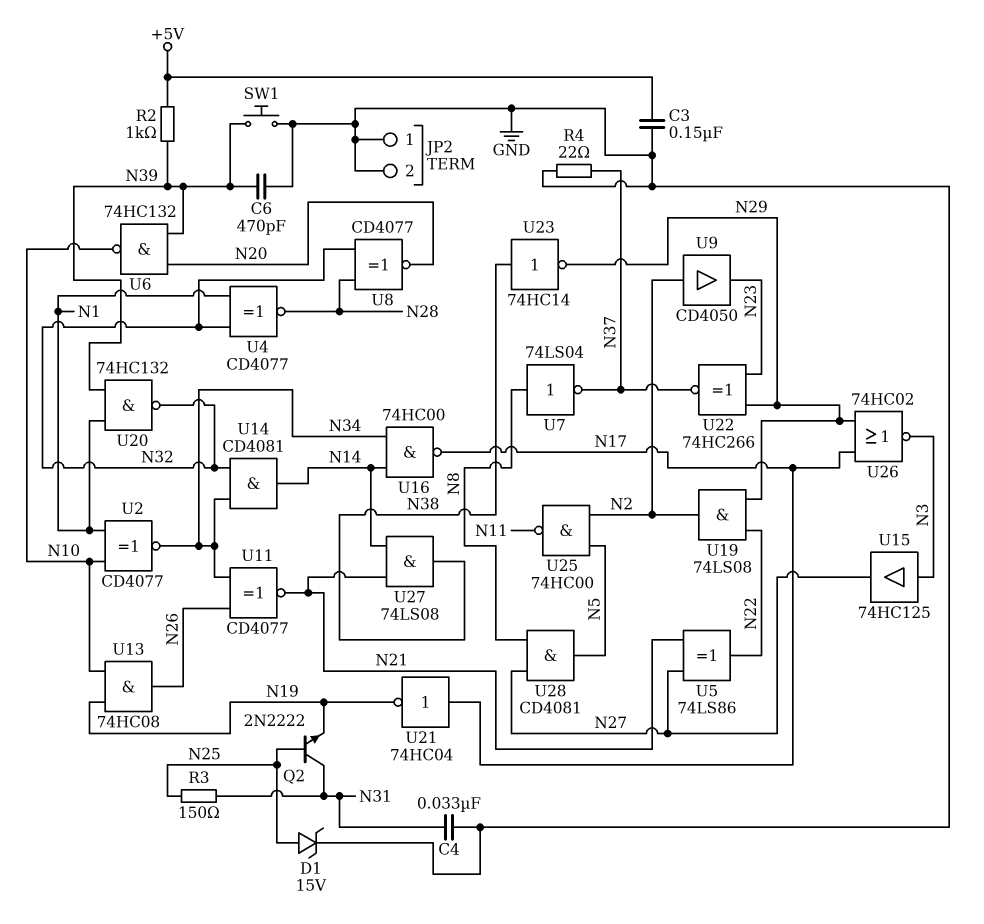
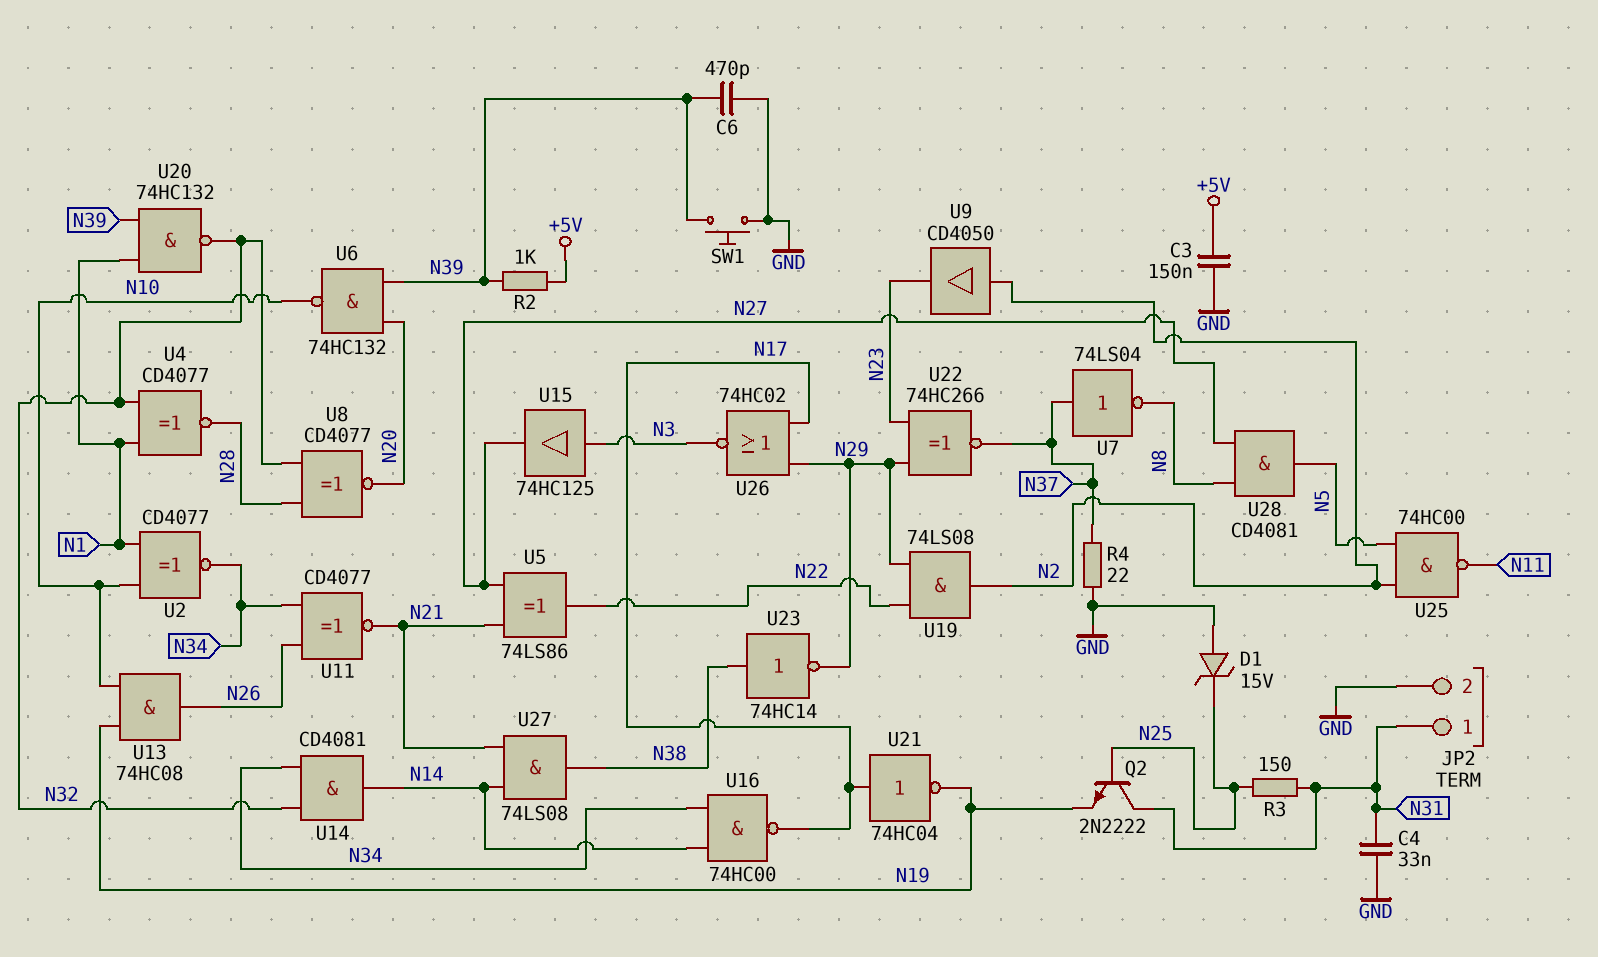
D1: zener 15V (A N25, K GND) -> zener 15V (A GND, K N25)
JP2 pin 1: GND -> N31
U7: NOT 74LS04 (in N8, out N37) -> NOT 74LS04 (in N37, out N8)

